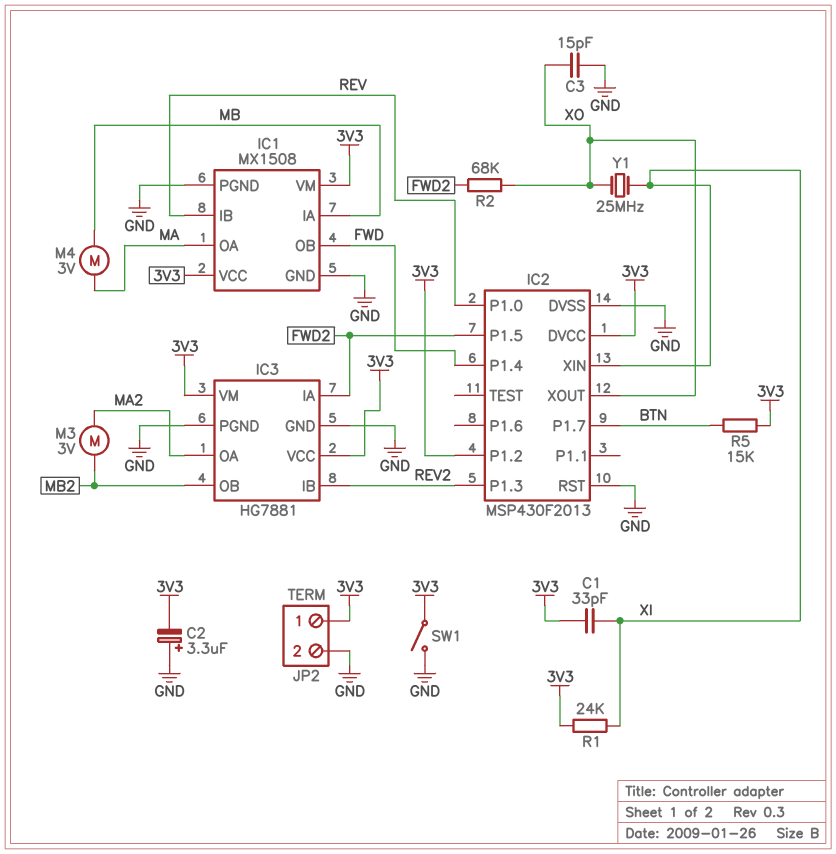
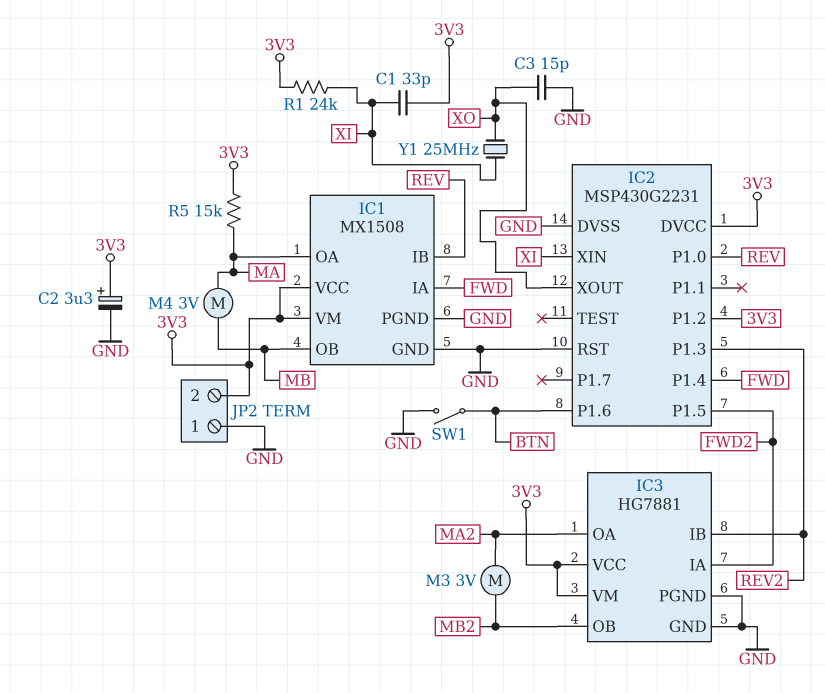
C2: 3.3uF (plus GND, minus 3V3) -> 3.3uF (plus 3V3, minus GND)
IC1 pin IA: MB -> FWD
IC1 pin OB: FWD -> MB
IC2: MSP430F2013 -> MSP430G2231
IC2 pin P1.6: none -> BTN
IC2 pin P1.7: BTN -> none
JP2 pin 1: 3V3 -> GND
JP2 pin 2: GND -> 3V3
R2: 68k (FWD2, XO) -> none
R5: 15k (3V3, BTN) -> 15k (3V3, MA)
SW1: switch (3V3, GND) -> switch (BTN, GND)

